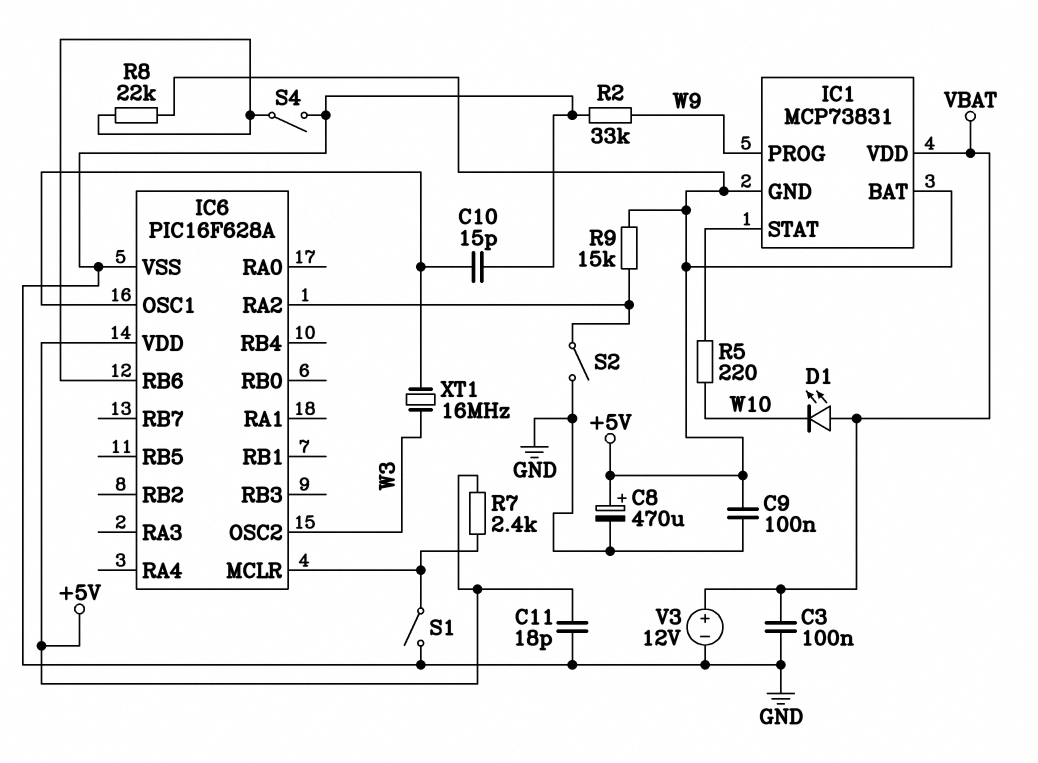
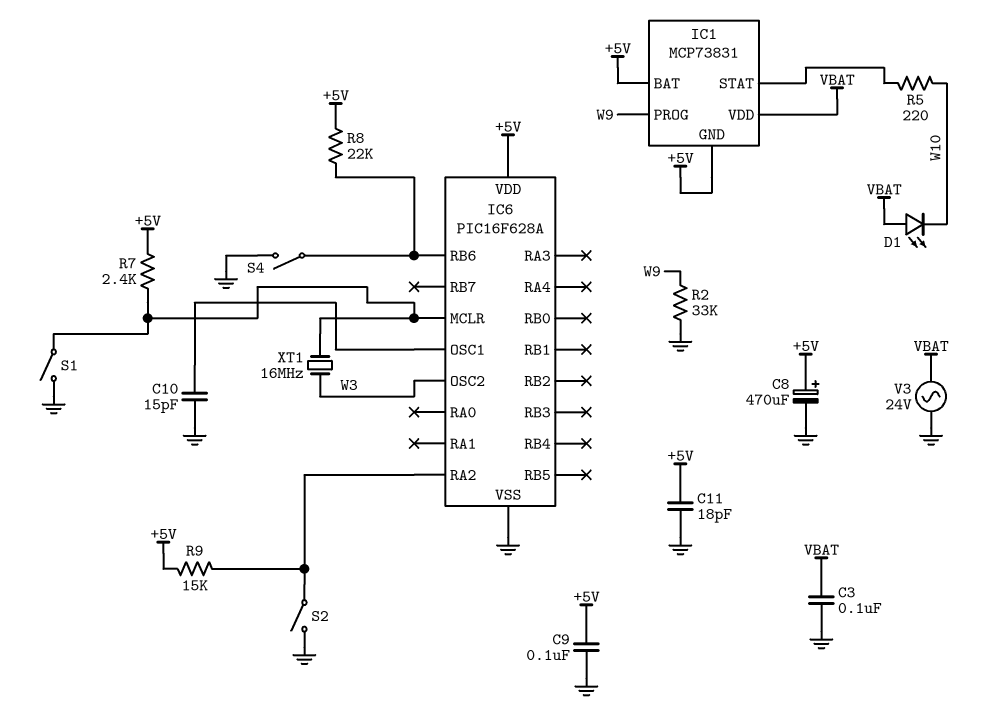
V3: 12V (plus VBAT, minus GND) -> AC 24V (GND, VBAT)
XT1: 16MHz (IC6/OSC1, W3) -> 16MHz (IC6/MCLR, W3)

